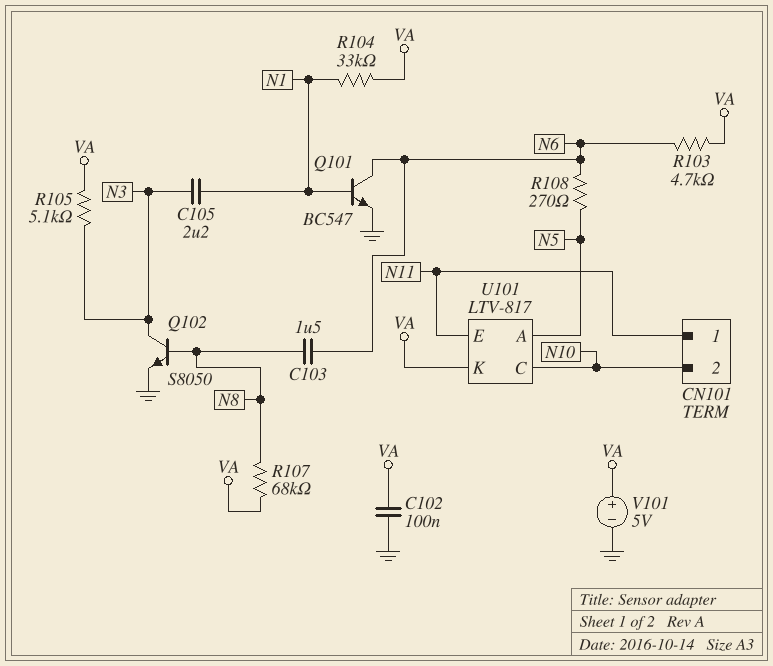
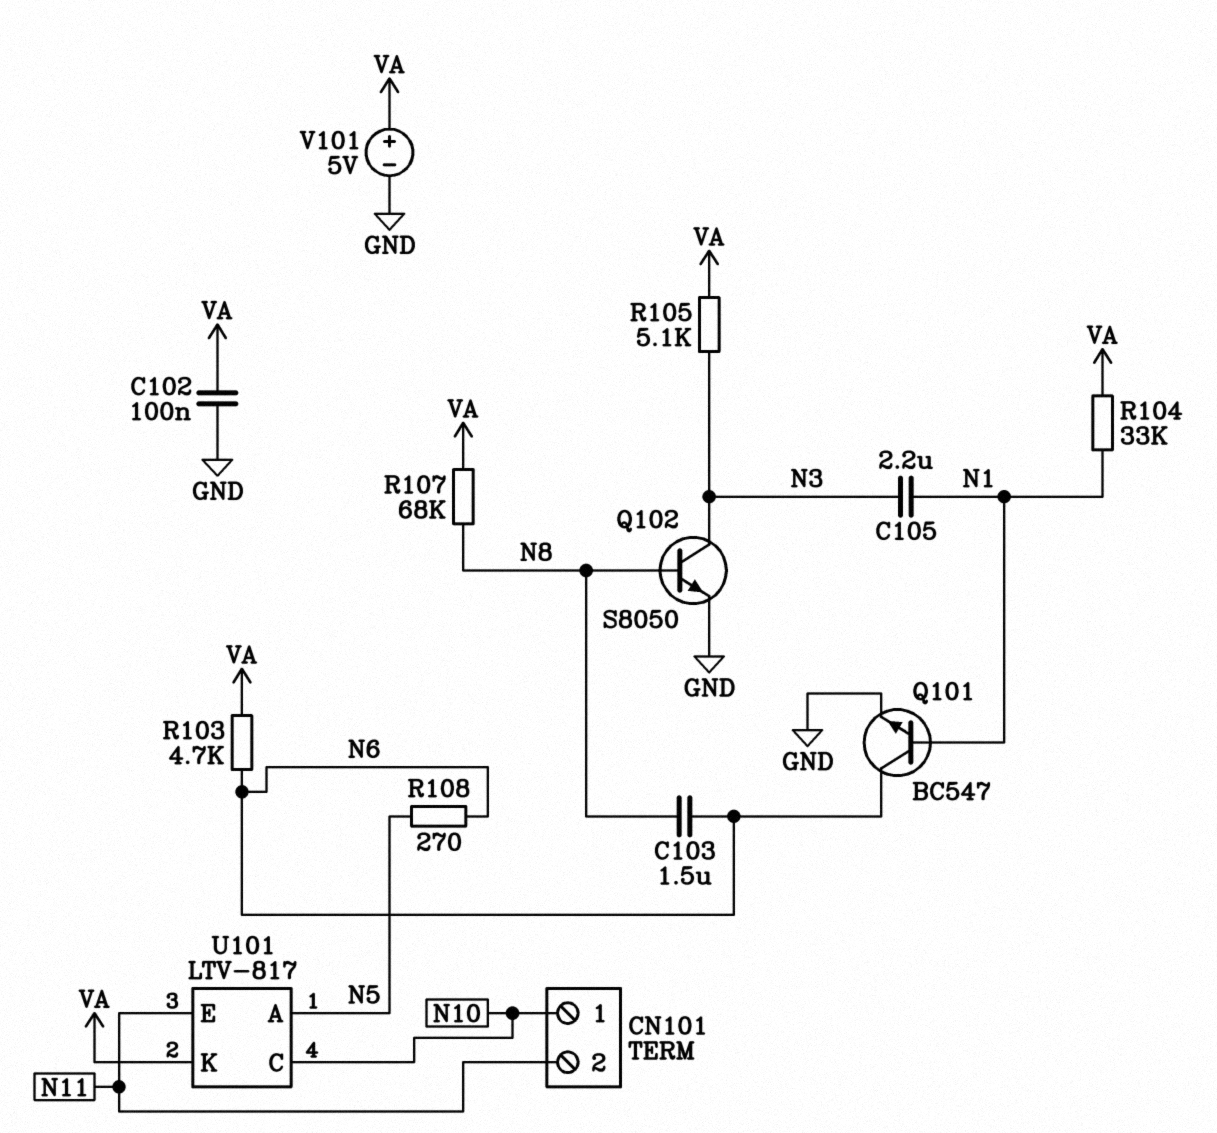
CN101 pin 1: N11 -> N10
CN101 pin 2: N10 -> N11

